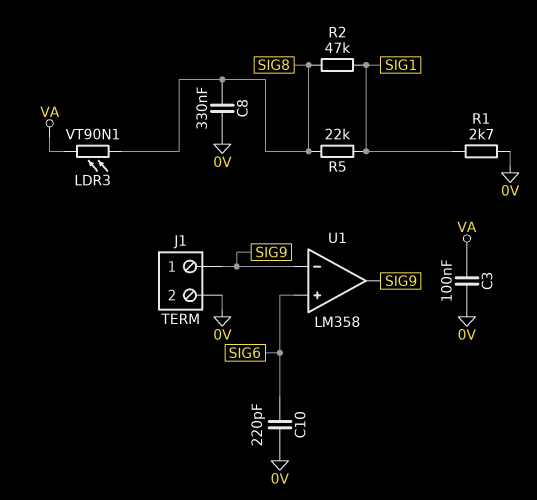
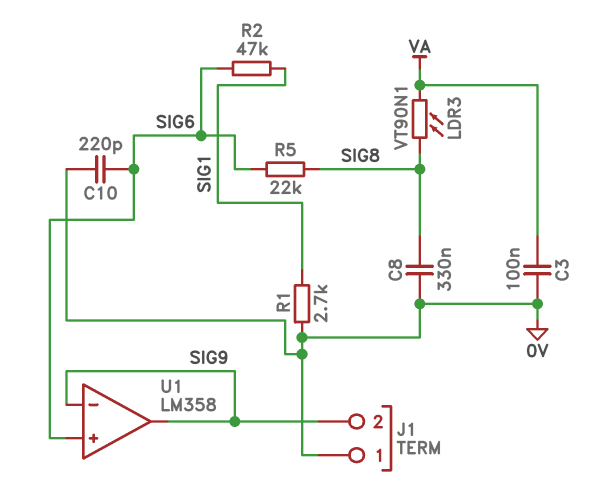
J1 pin 1: SIG9 -> 0V
J1 pin 2: 0V -> SIG9
R2: 47k (SIG1, SIG8) -> 47k (SIG1, SIG6)
R5: 22k (SIG1, SIG8) -> 22k (SIG6, SIG8)

